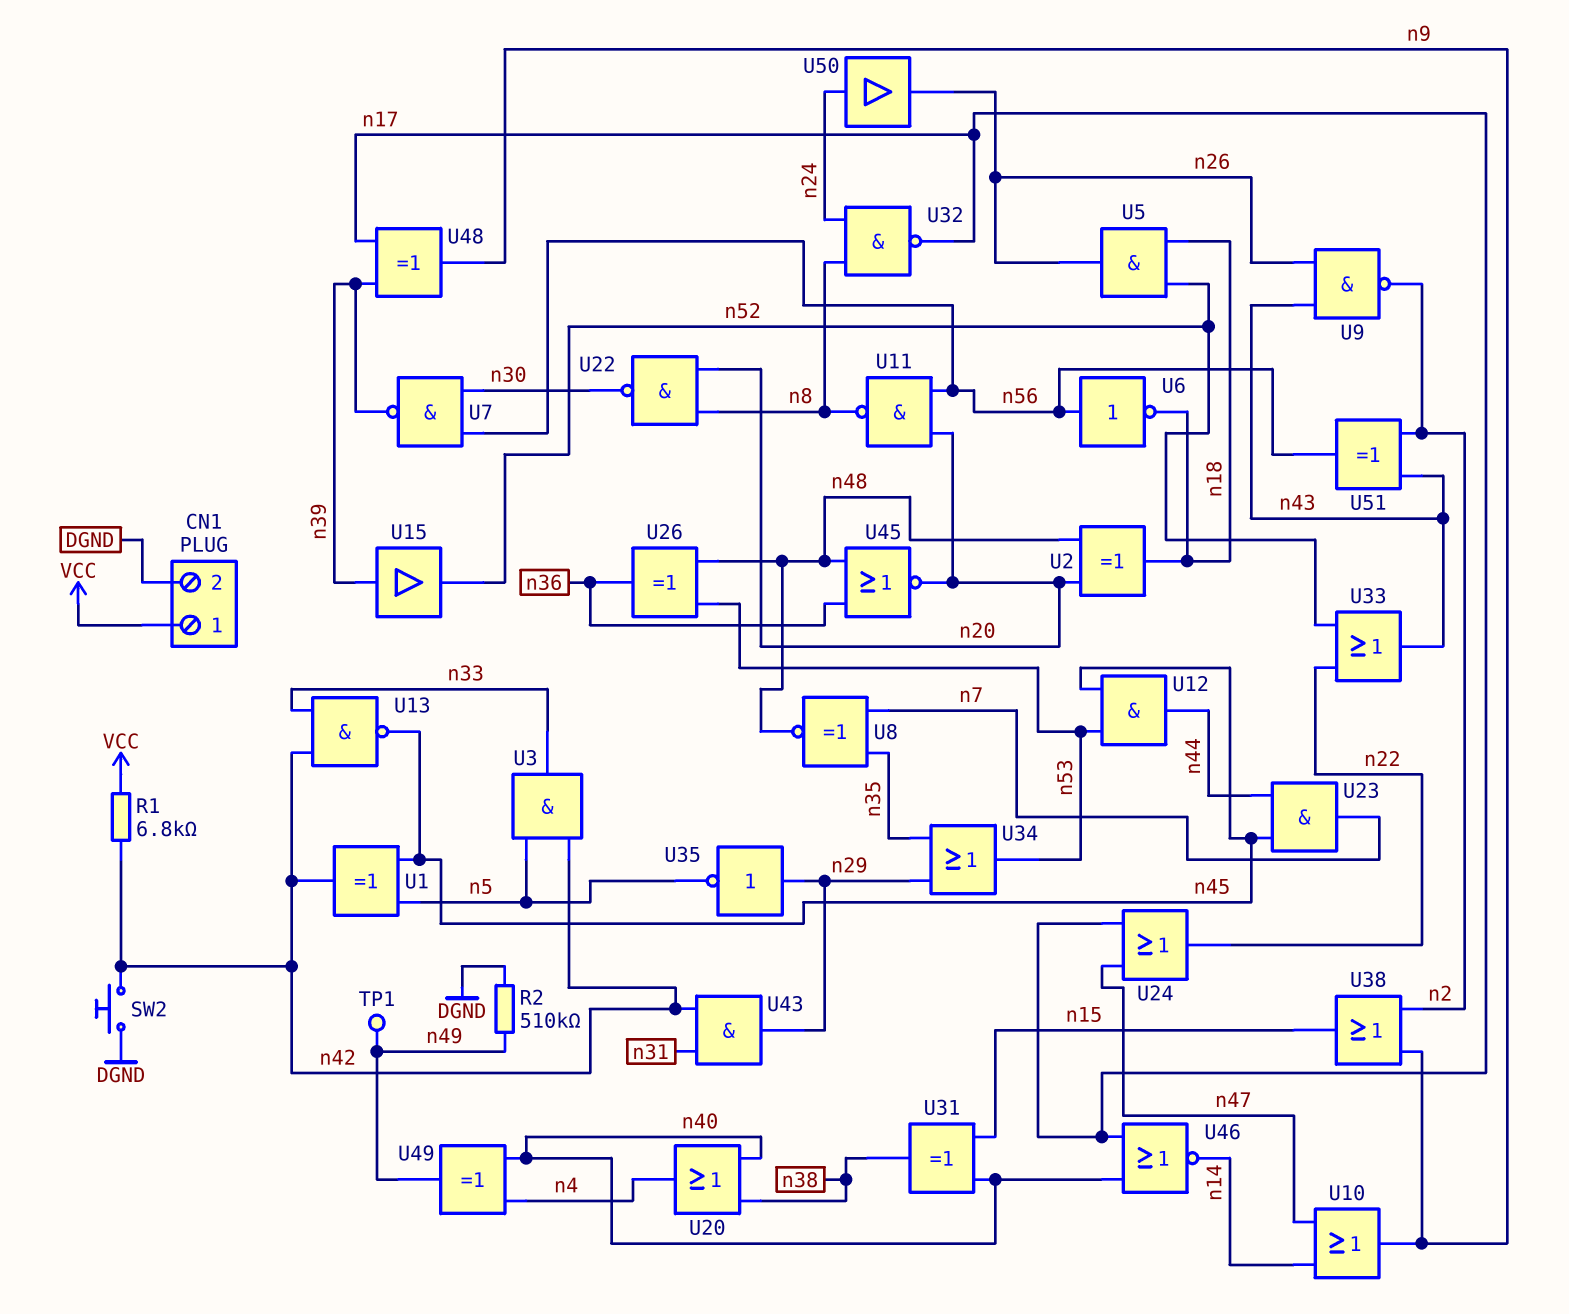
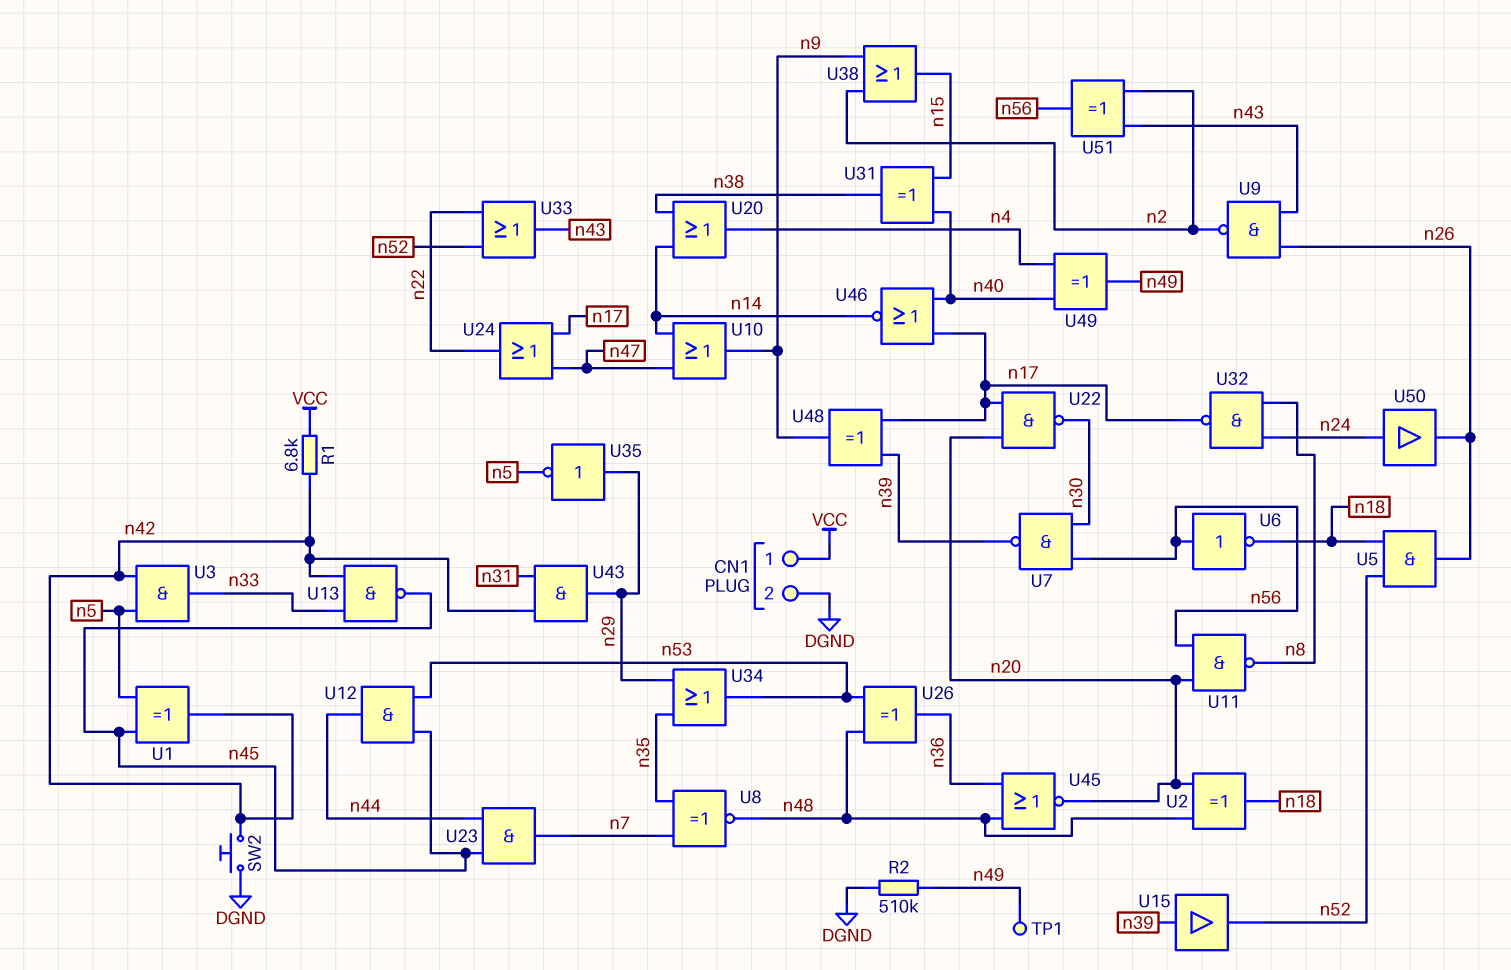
U20: OR (in n38, in n40, out n4) -> OR (in n14, in n38, out n4)
U22: NAND (in n8, in n20, out n30) -> NAND (in n17, in n20, out n30)

